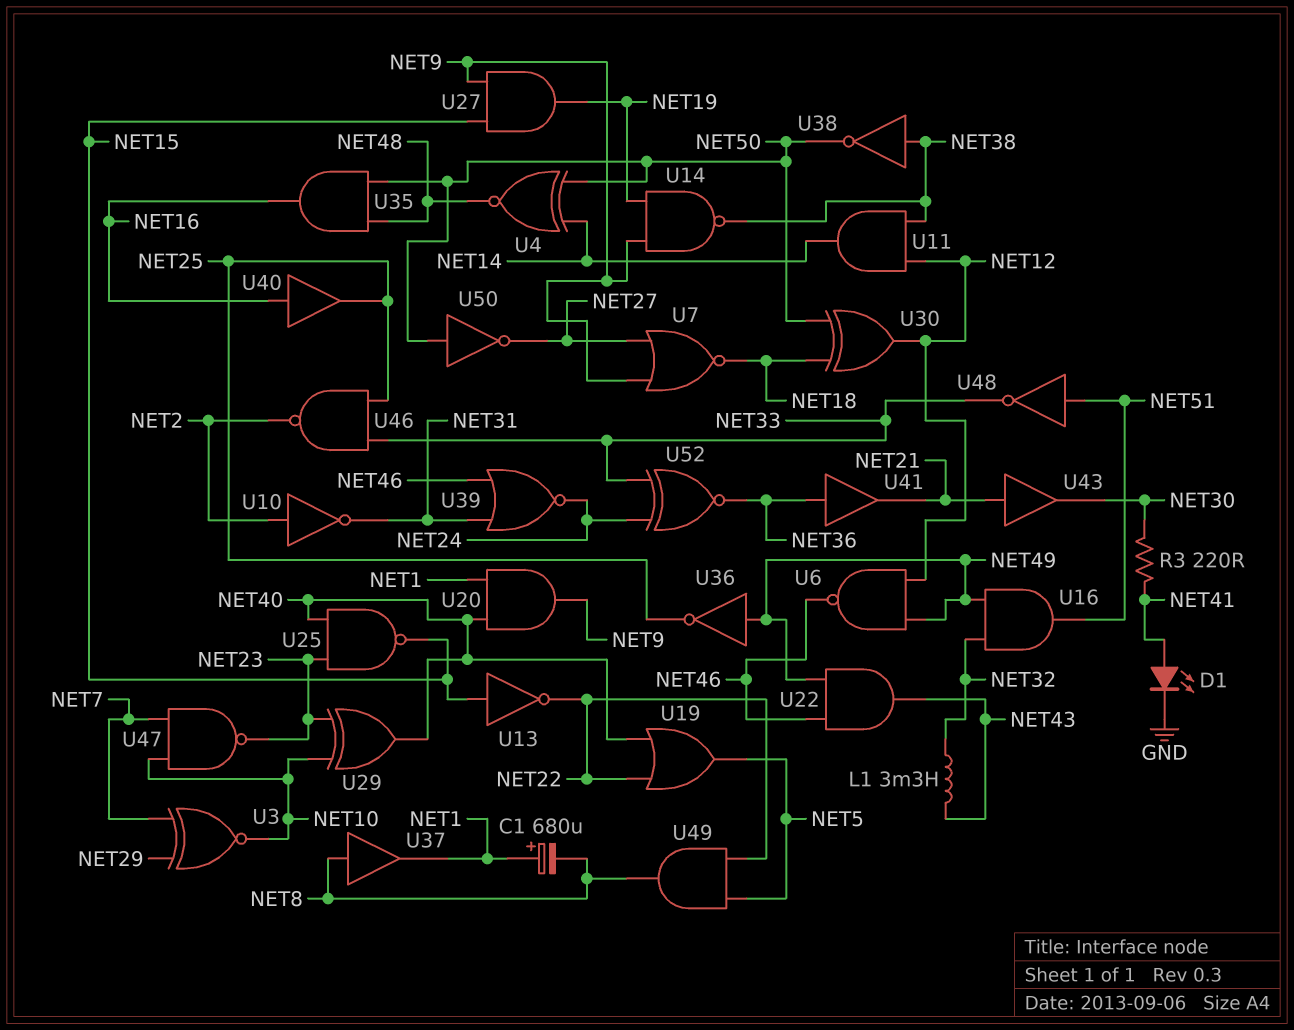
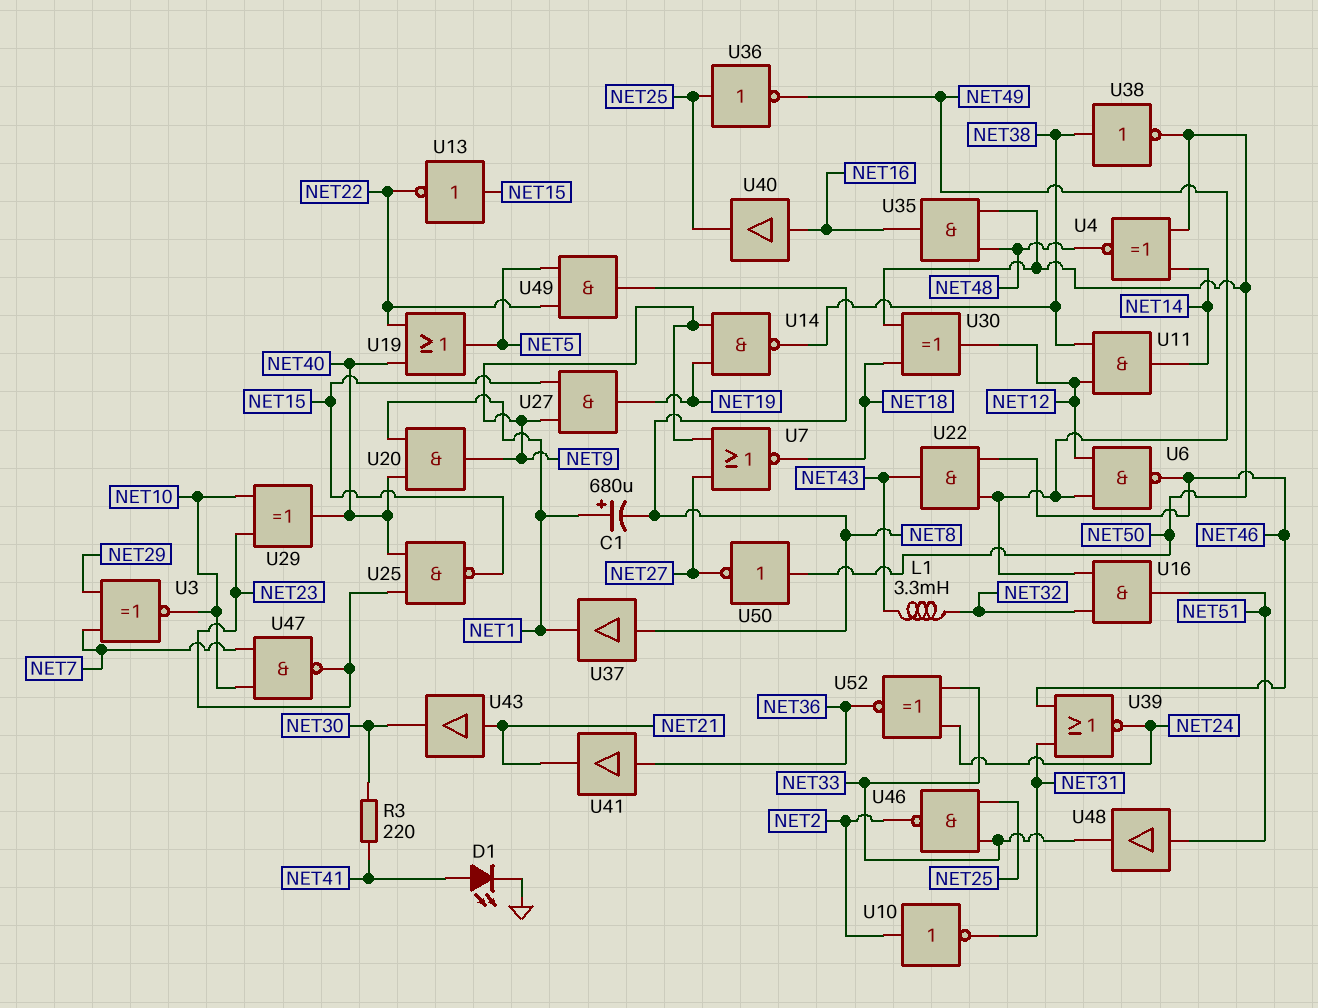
U36: NOT (in NET49, out NET25) -> NOT (in NET25, out NET49)
U48: NOT (in NET51, out NET33) -> buffer (in NET51, out NET33)

